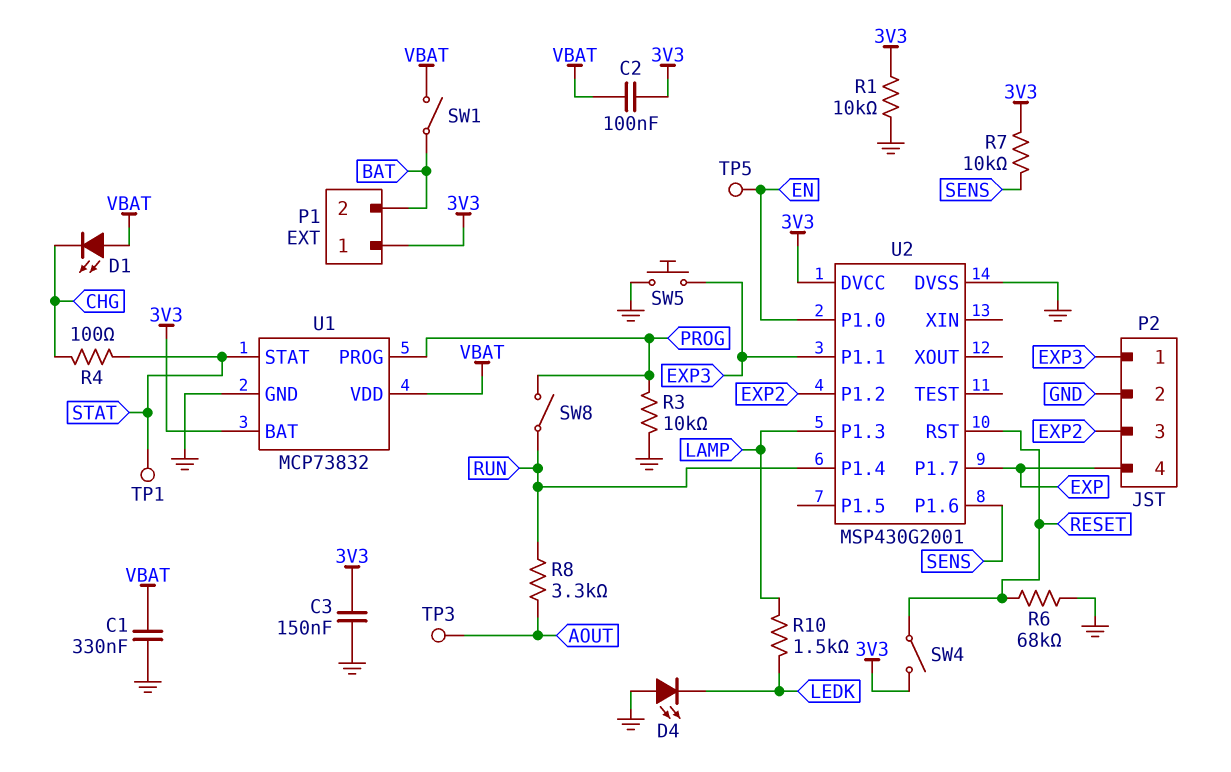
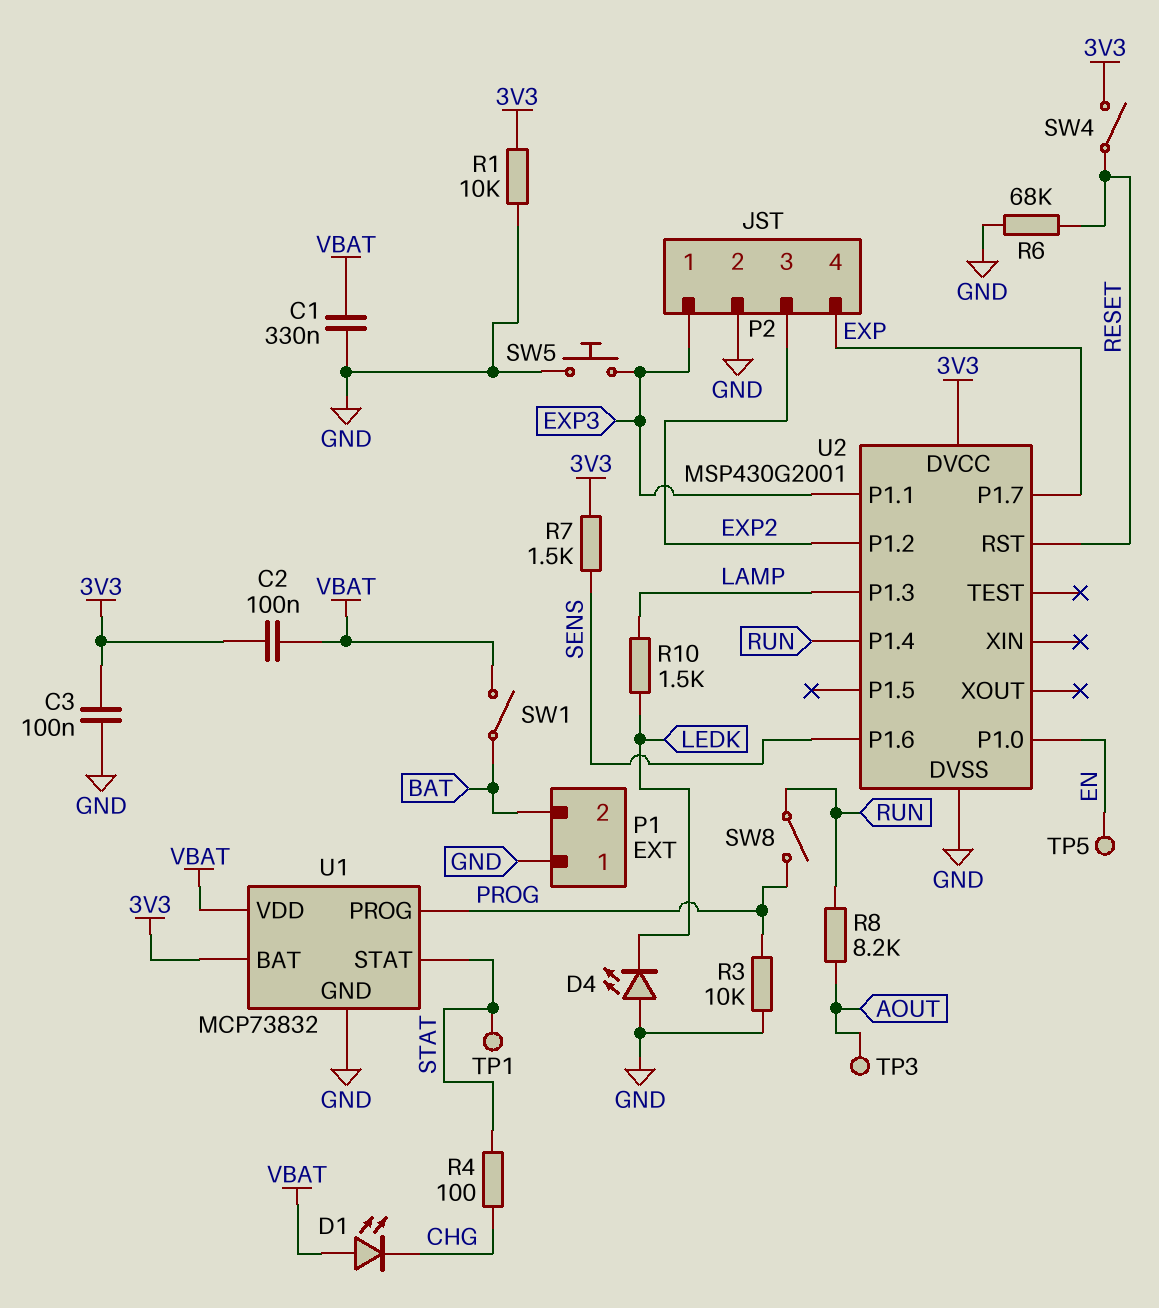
C3: 150nF (3V3, GND) -> 100nF (3V3, GND)
P1 pin 1: 3V3 -> GND
R7: 10k (3V3, SENS) -> 1.5k (3V3, SENS)
R8: 3.3k (AOUT, RUN) -> 8.2k (AOUT, RUN)

